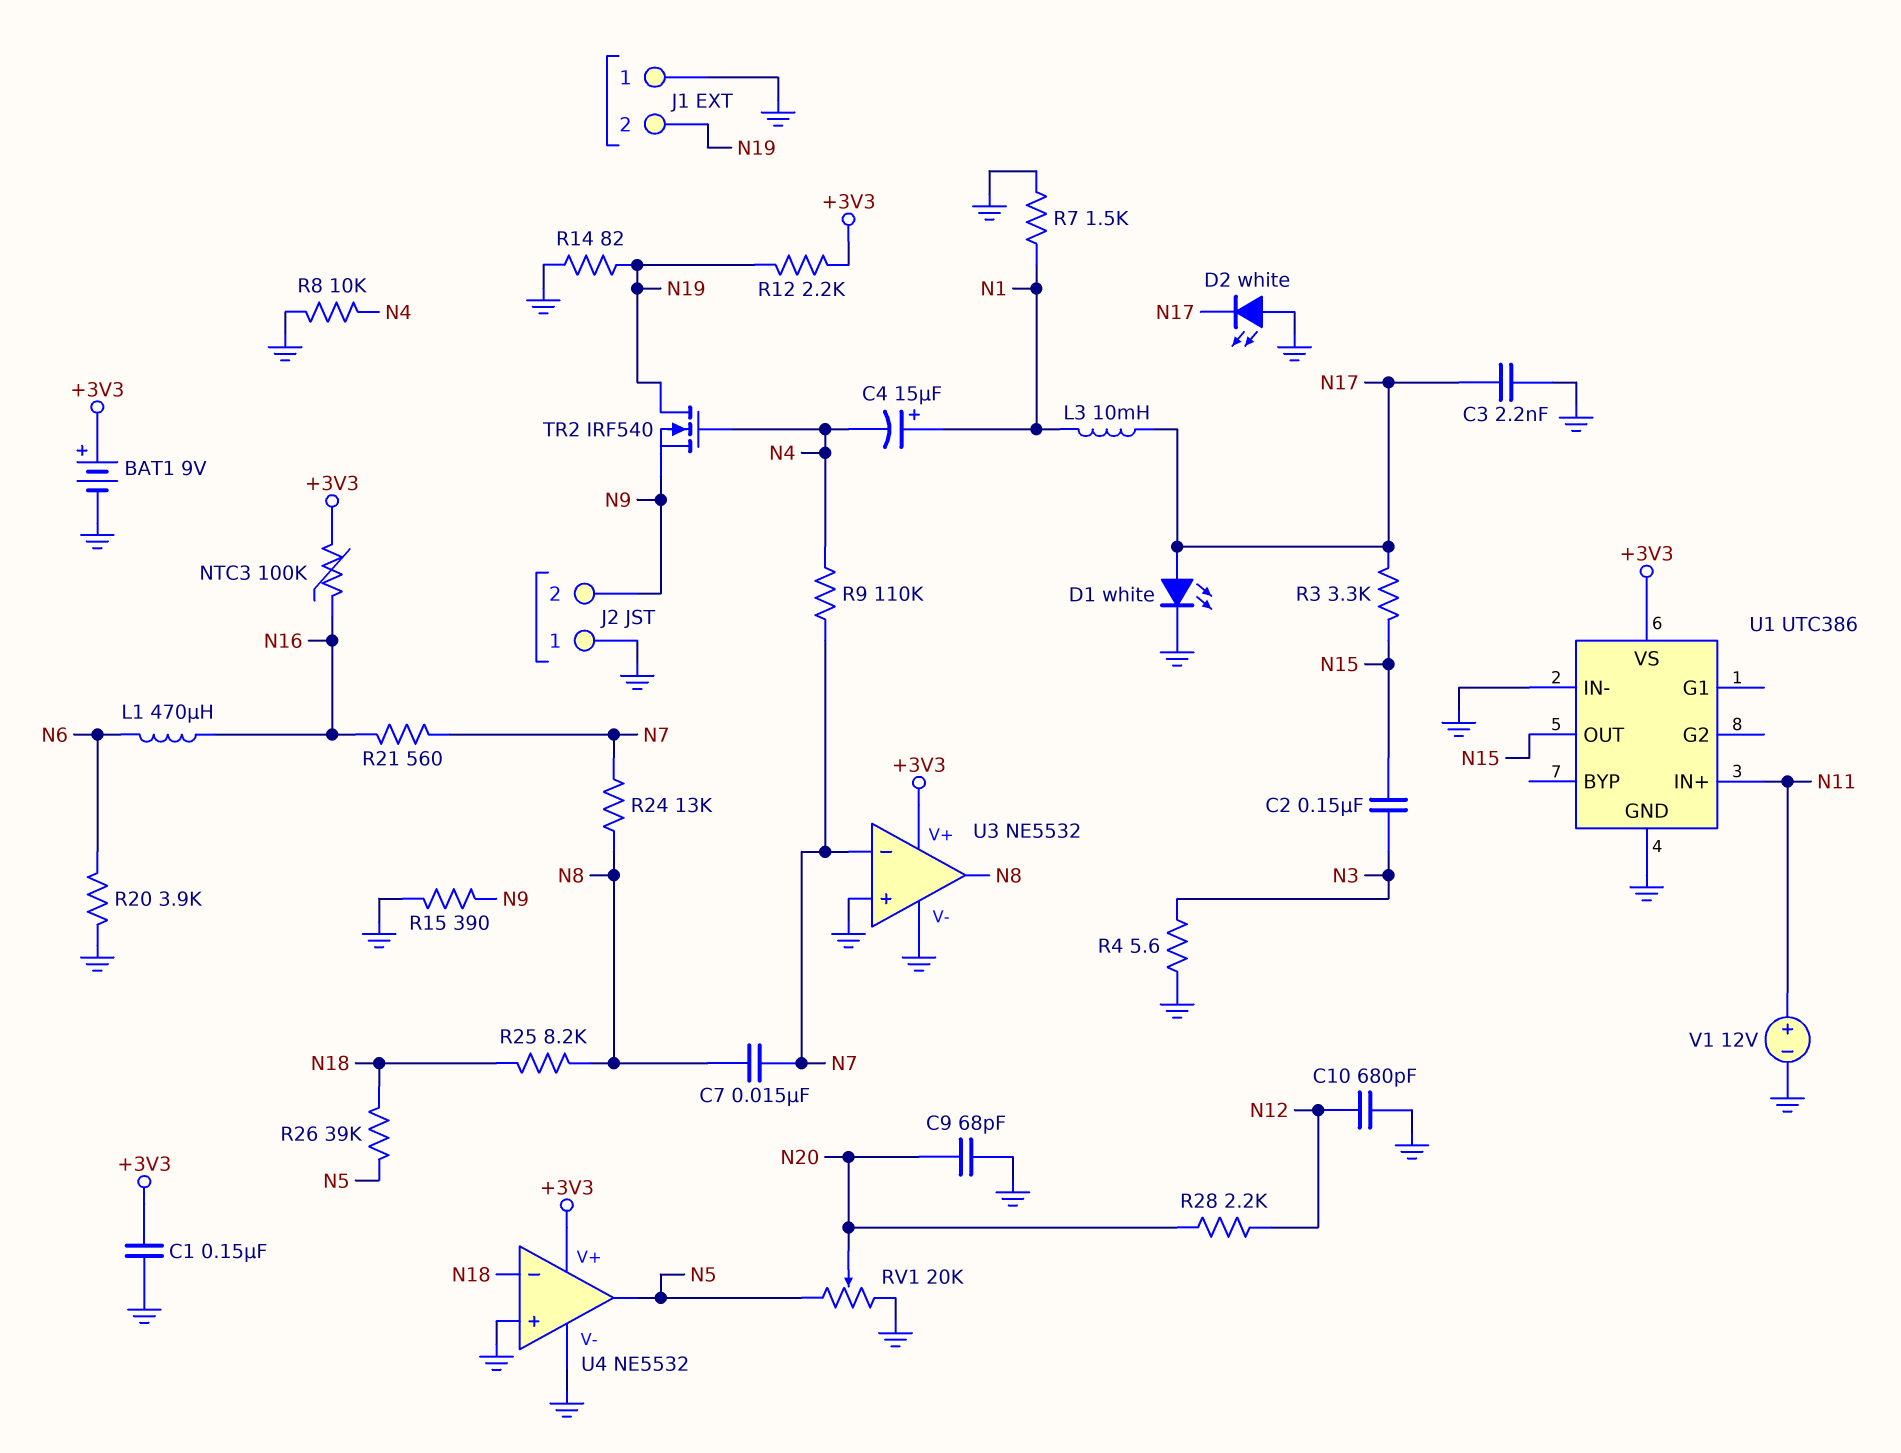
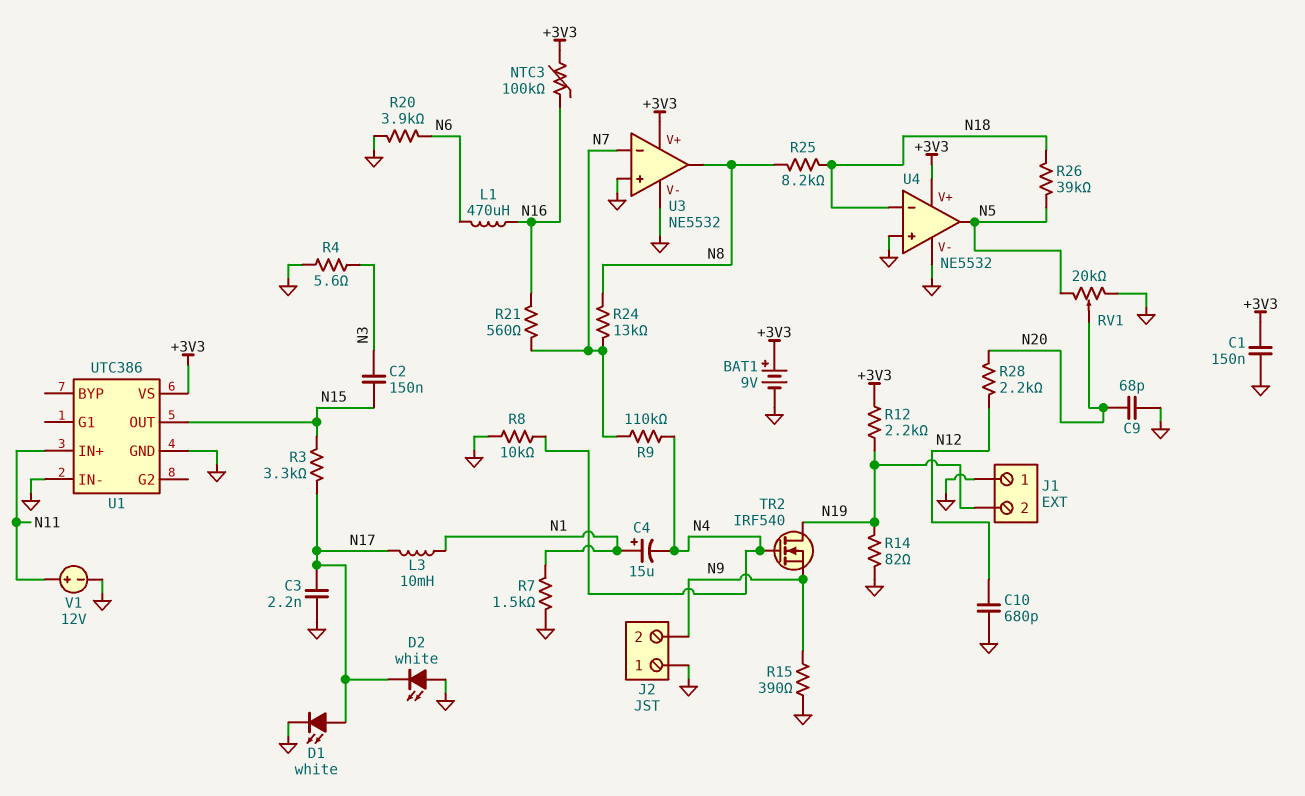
C7: 15nF (N7, N8) -> none

